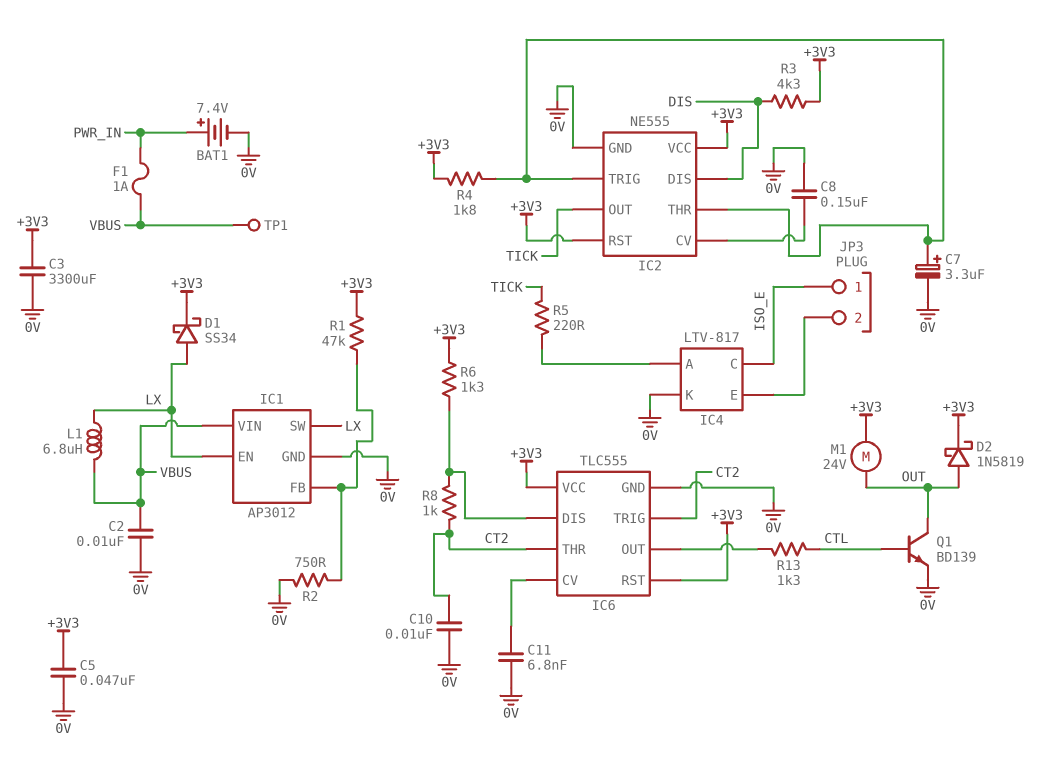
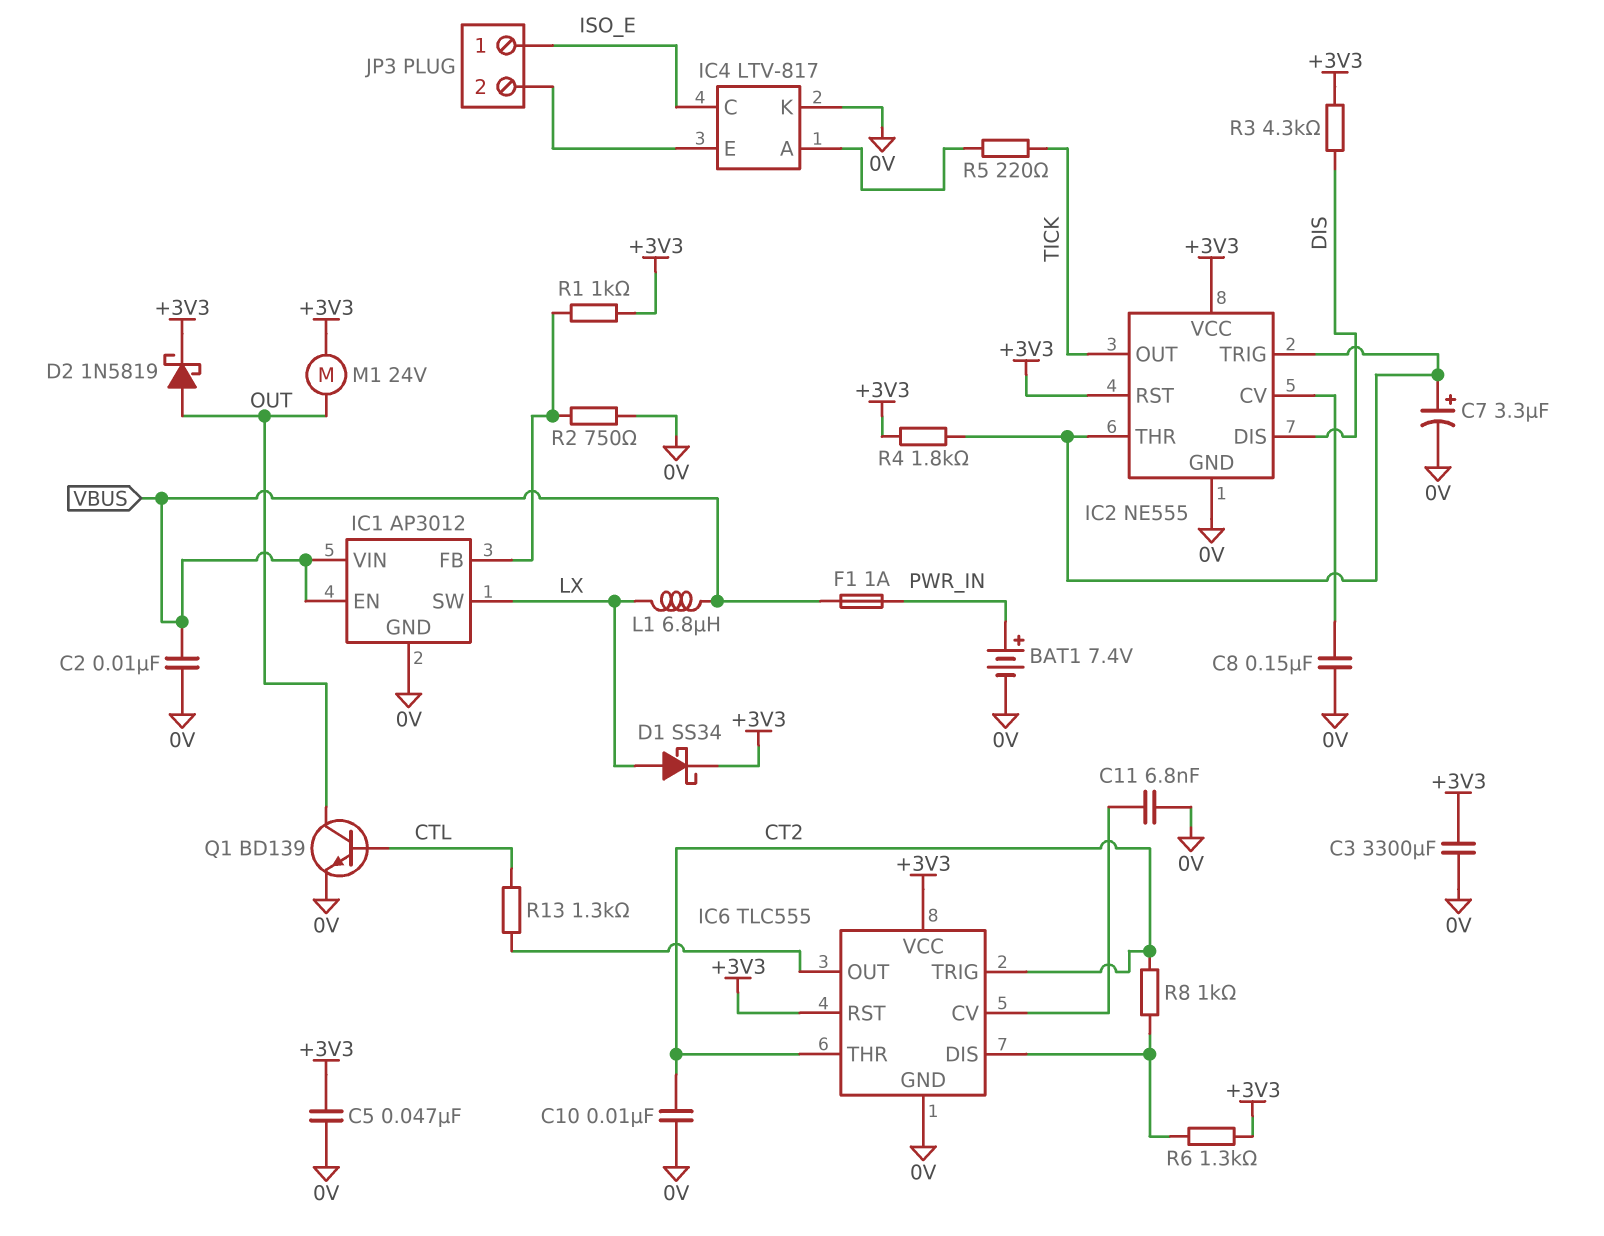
IC1 pin EN: LX -> VBUS
R1: 47k (+3V3, IC1/FB) -> 1k (+3V3, IC1/FB)
TP1: test point (VBUS) -> none

